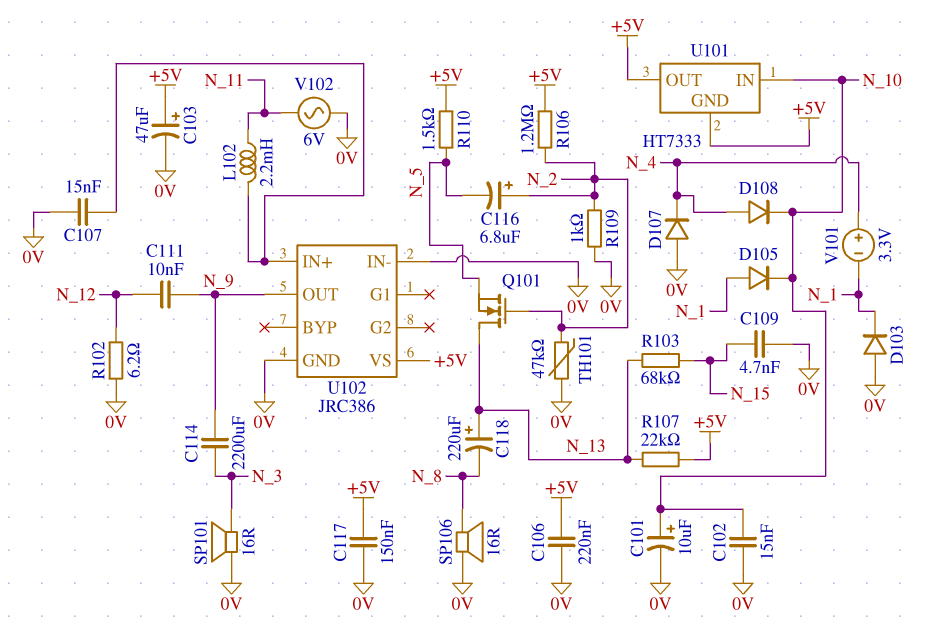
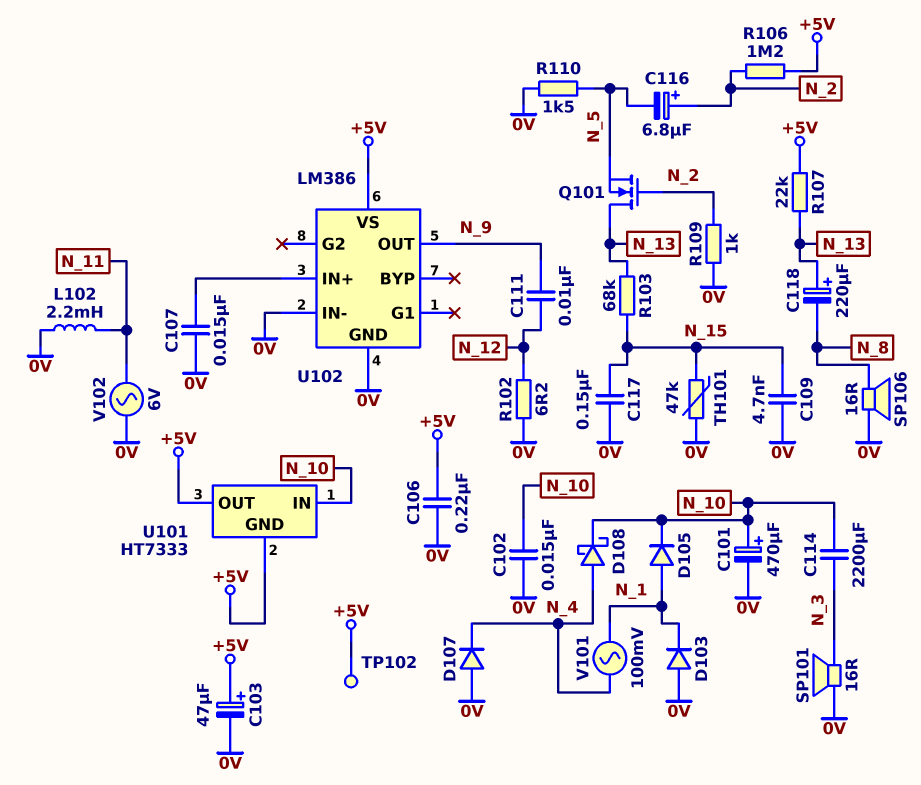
C101: 10uF (plus N_10, minus 0V) -> 470uF (plus N_10, minus 0V)
C114: 2200uF (N_3, N_9) -> 2200uF (N_3, N_10)
C117: 150nF (+5V, 0V) -> 150nF (0V, N_15)
D108: diode (A N_4, K N_10) -> schottky (A N_4, K N_10)
L102: 2.2mH (N_11, U102/IN+) -> 2.2mH (0V, N_11)
R110: 1.5k (+5V, N_5) -> 1.5k (0V, N_5)
TH101: 47k (0V, N_2) -> 47k (0V, N_15)
TP102: none -> test point (+5V)
U102: JRC386 -> LM386
V101: 3.3V (plus N_4, minus N_1) -> AC 100mV (N_1, N_4)

